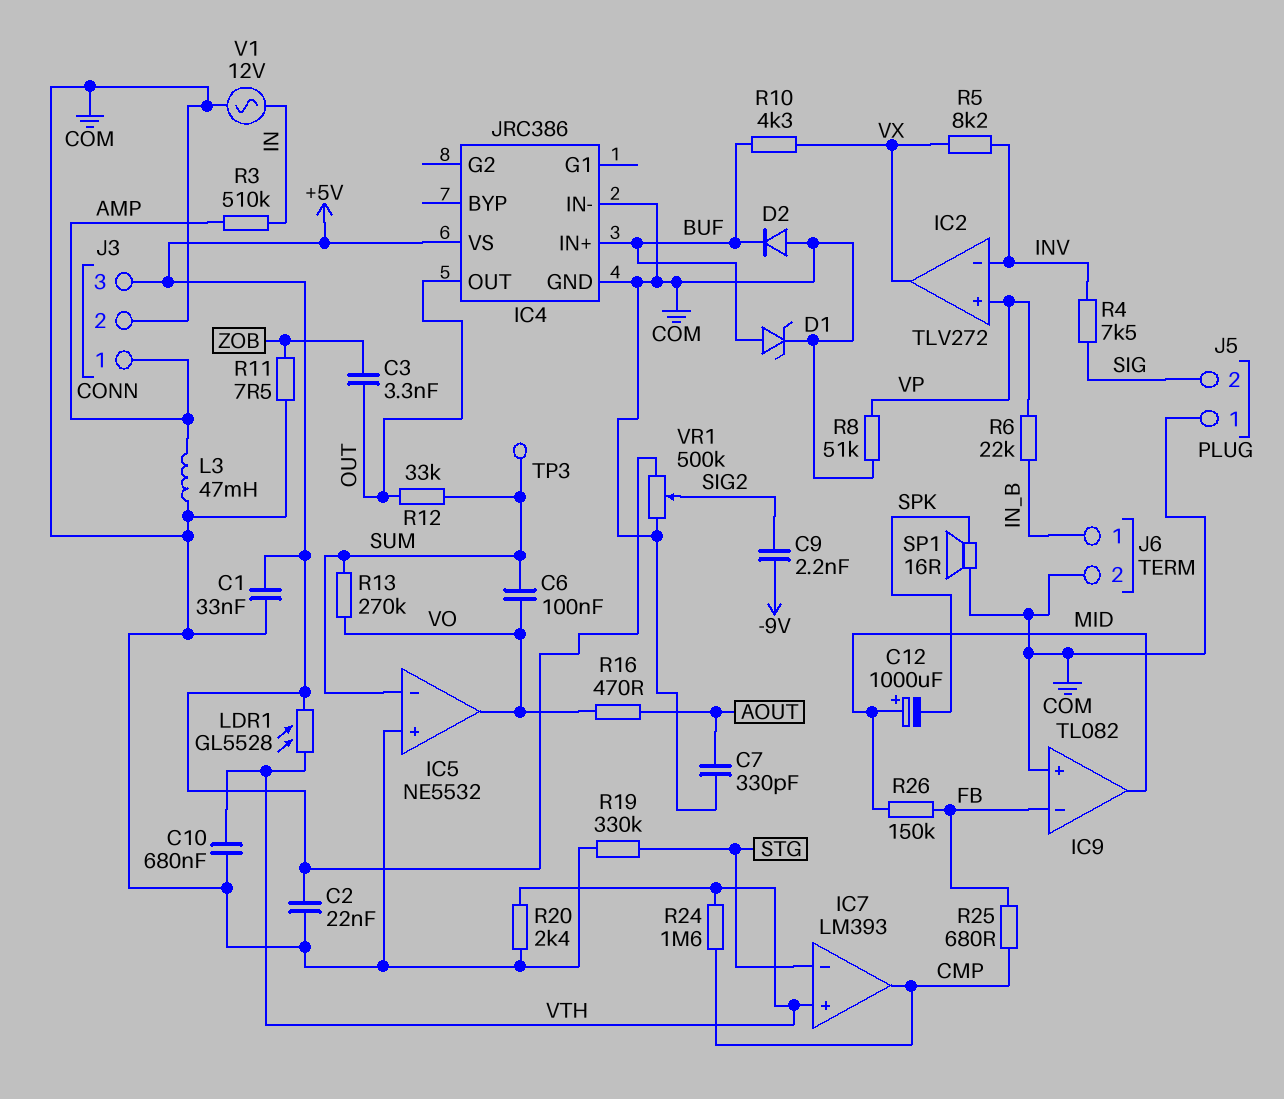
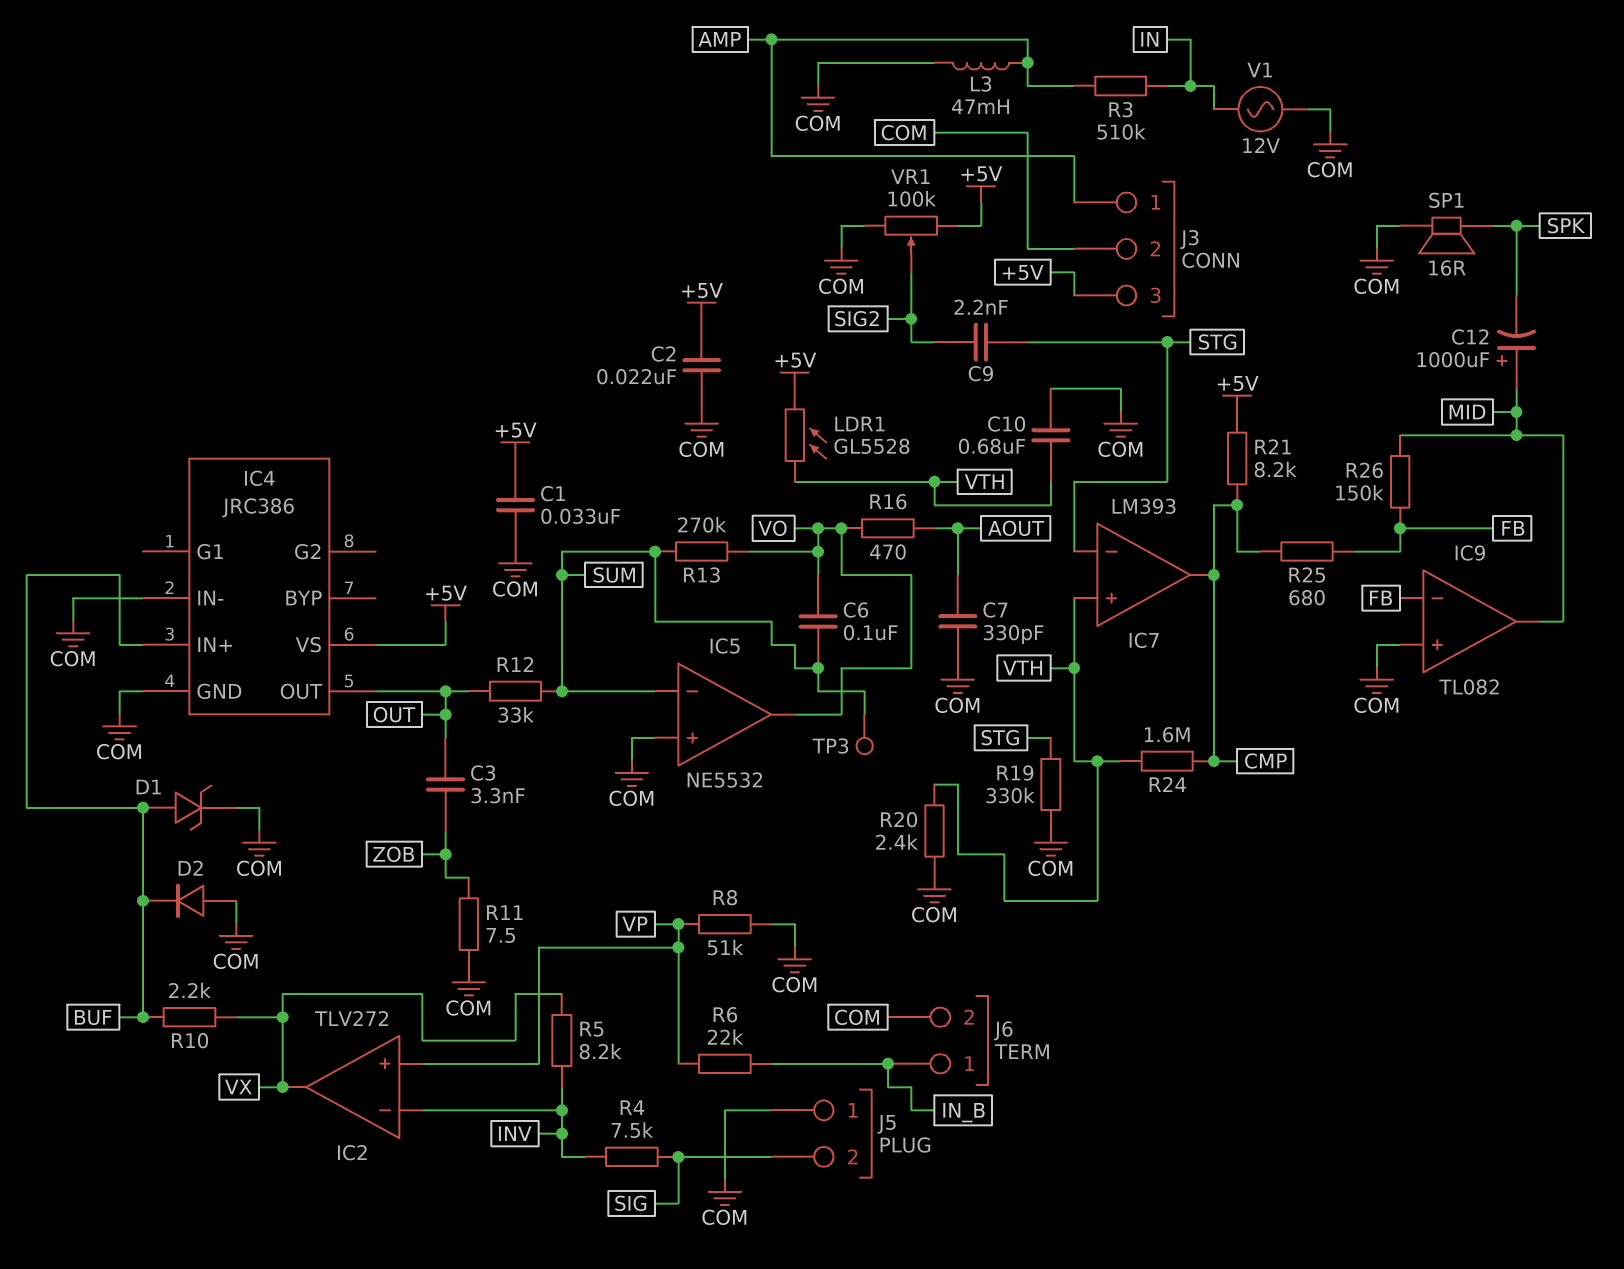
C9: 2.2nF (-9V, SIG2) -> 2.2nF (SIG2, STG)
R10: 4.3k (BUF, VX) -> 2.2k (BUF, VX)
R21: none -> 8.2k (+5V, CMP)
VR1: 500k (+5V, COM, wiper SIG2) -> 100k (+5V, COM, wiper SIG2)

